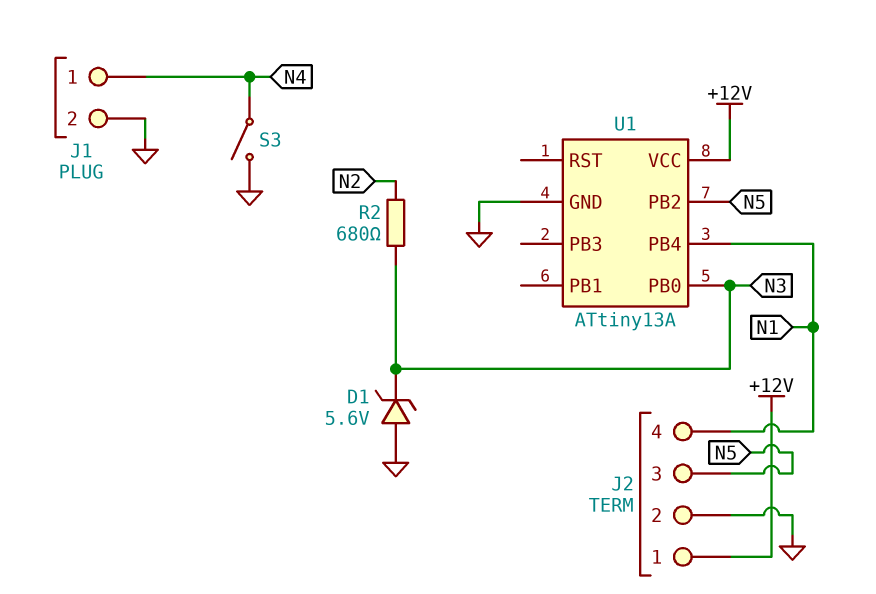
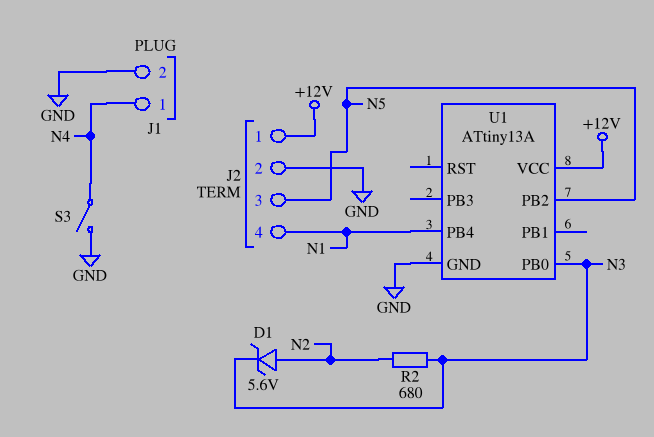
D1: zener 5.6V (A GND, K N3) -> zener 5.6V (A N2, K N3)

